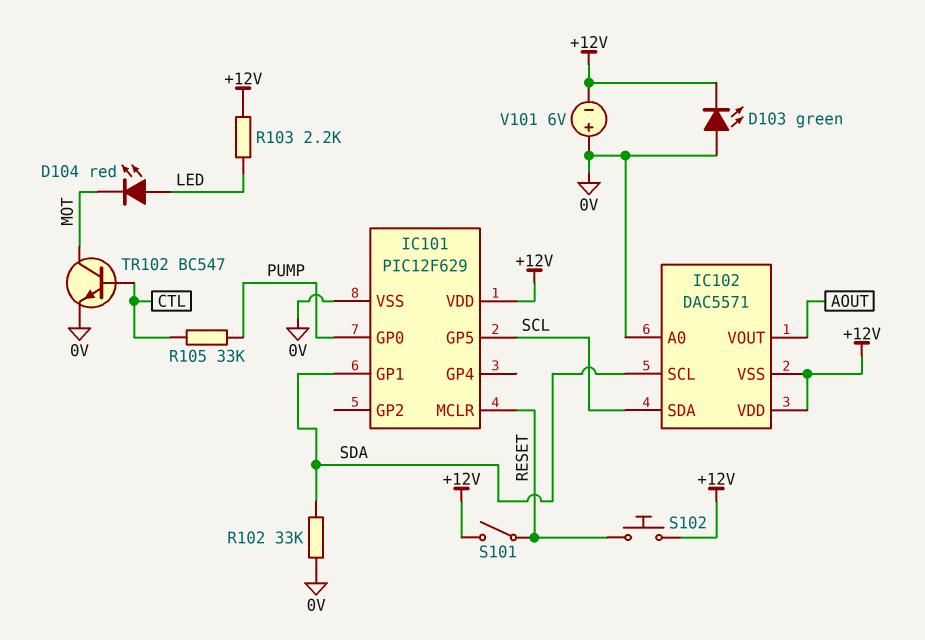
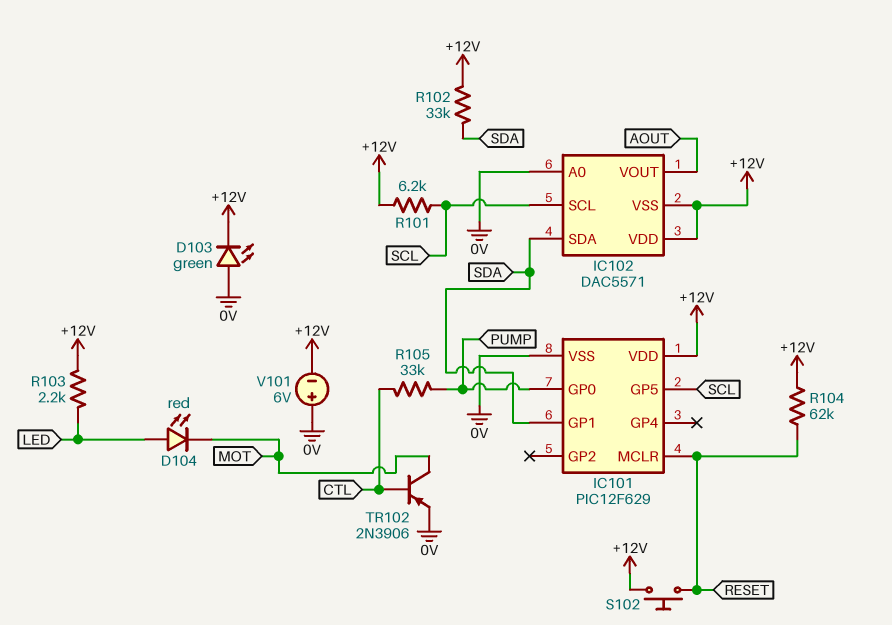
IC102 pin SCL: SDA -> SCL
IC102 pin SDA: SCL -> SDA
R101: none -> 6.2k (+12V, SCL)
R102: 33k (0V, SDA) -> 33k (+12V, SDA)
R104: none -> 62k (+12V, RESET)
S101: switch (+12V, RESET) -> none
TR102: NPN BC547 (B CTL, C MOT, E 0V) -> PNP 2N3906 (B CTL, C MOT, E 0V)

